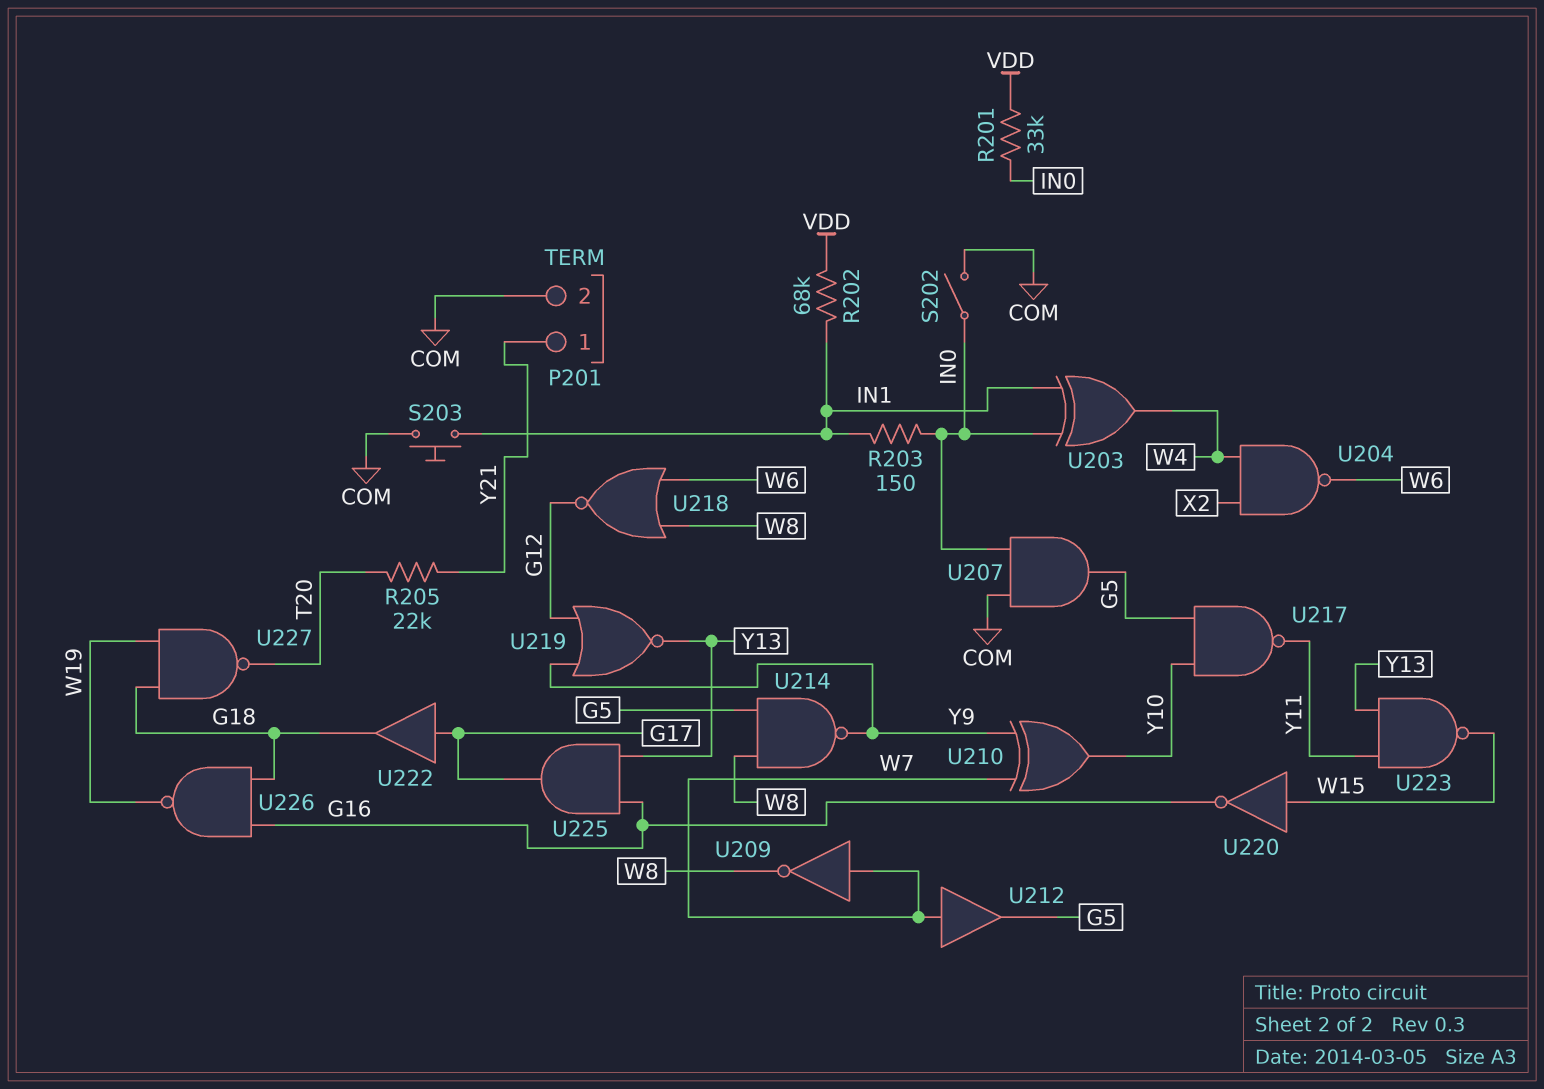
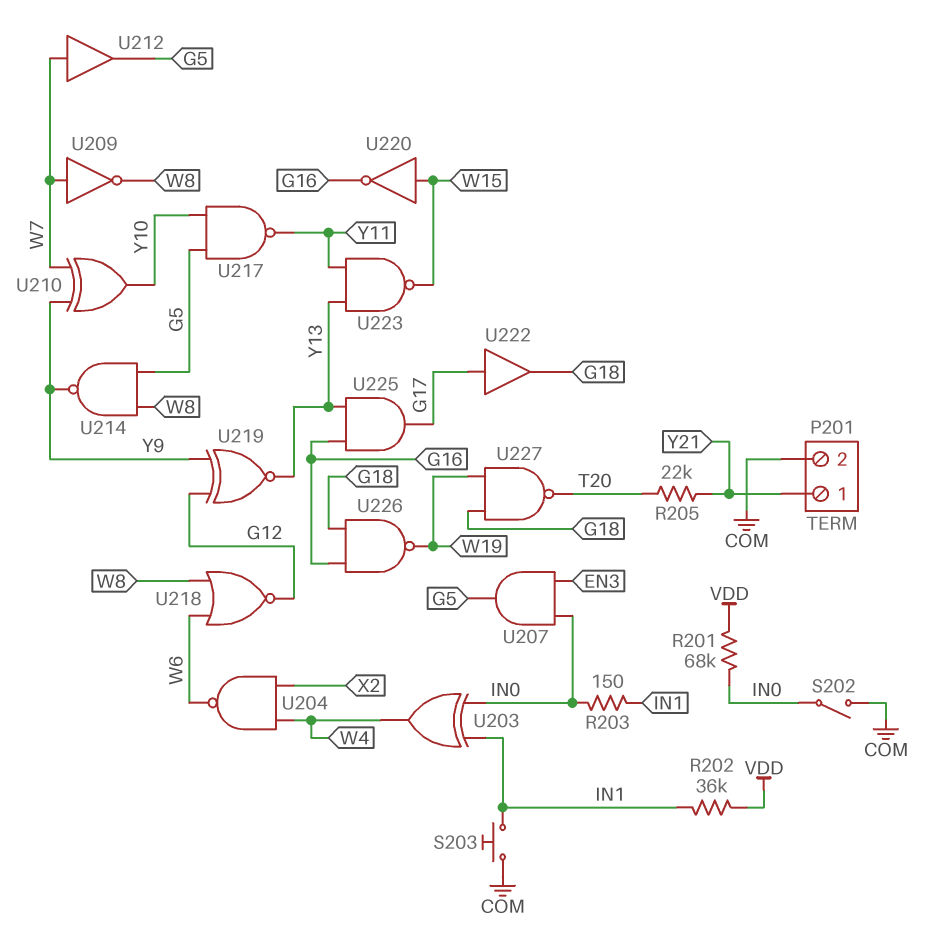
R201: 33k (IN0, VDD) -> 68k (IN0, VDD)
R202: 68k (IN1, VDD) -> 36k (IN1, VDD)
U207: AND (in COM, in IN0, out G5) -> AND (in EN3, in IN0, out G5)
U219: NOR (in G12, in Y9, out Y13) -> XNOR (in G12, in Y9, out Y13)

